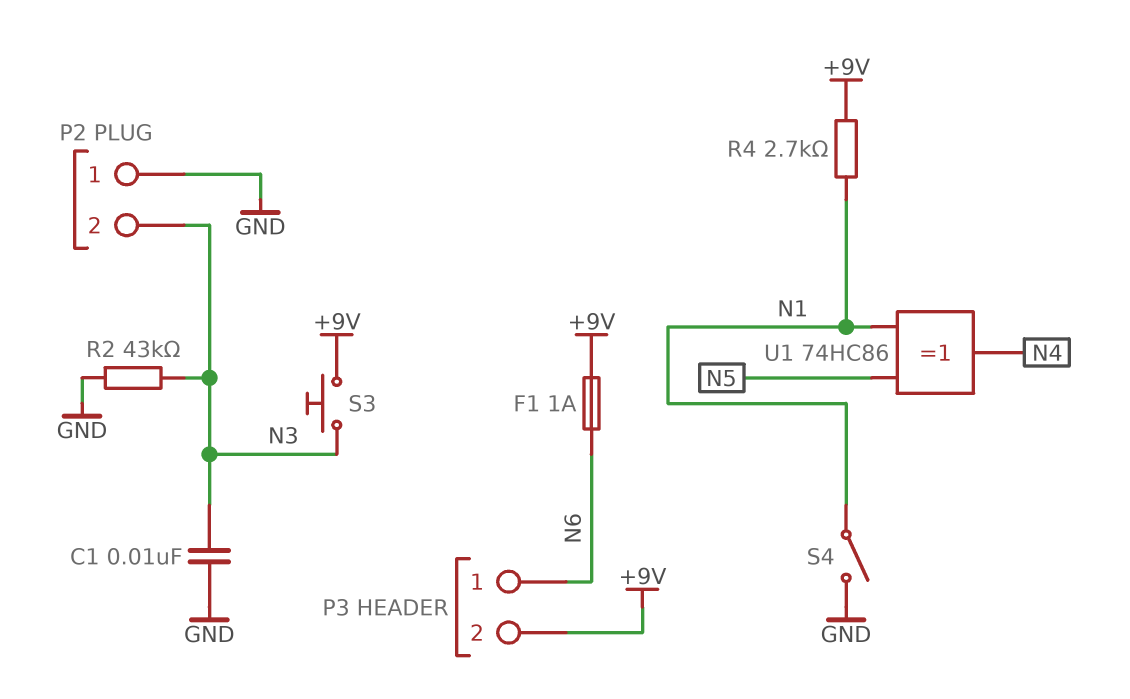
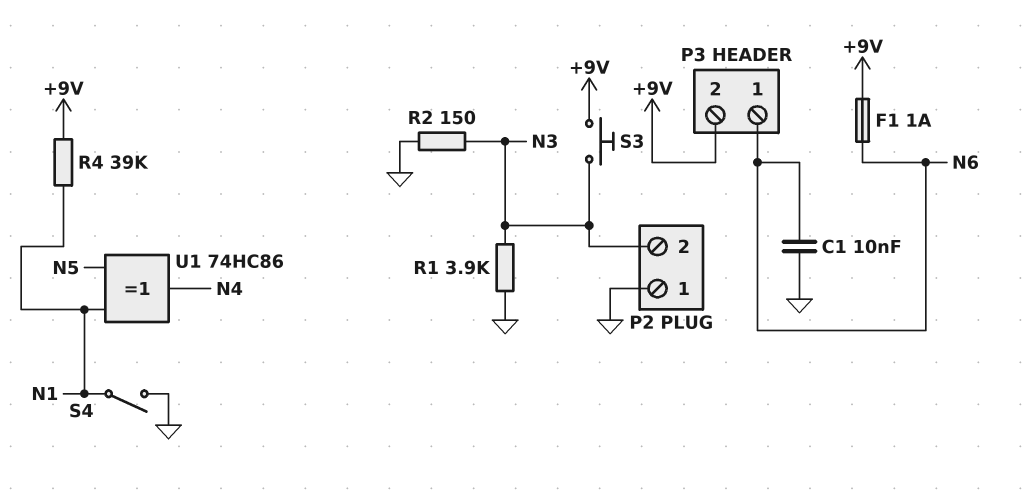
C1: 10nF (GND, N3) -> 10nF (GND, N6)
R1: none -> 3.9k (GND, N3)
R2: 43k (GND, N3) -> 150 (GND, N3)
R4: 2.7k (+9V, N1) -> 39k (+9V, N1)

